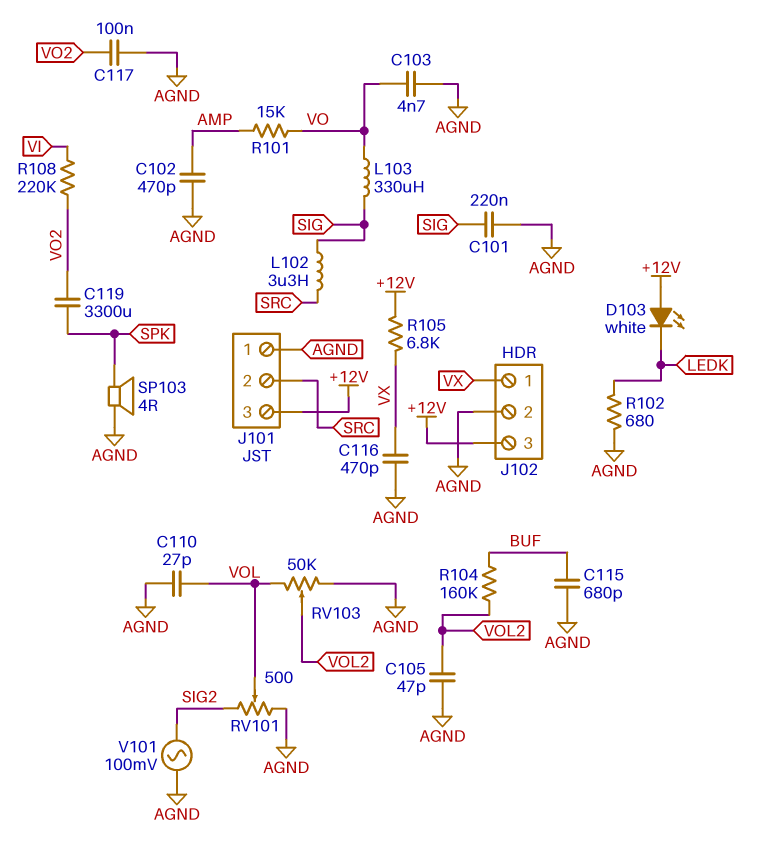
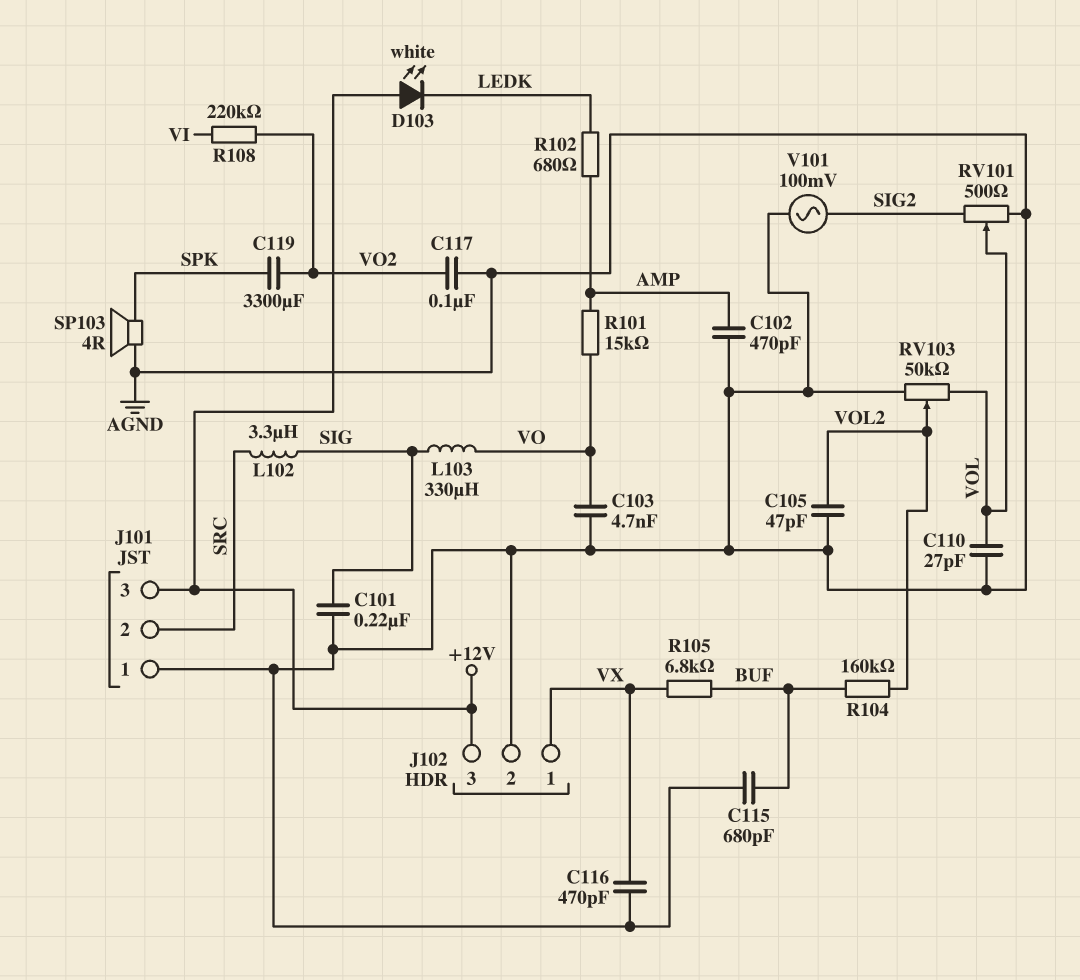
R102: 680 (AGND, LEDK) -> 680 (AMP, LEDK)
R105: 6.8k (+12V, VX) -> 6.8k (BUF, VX)

